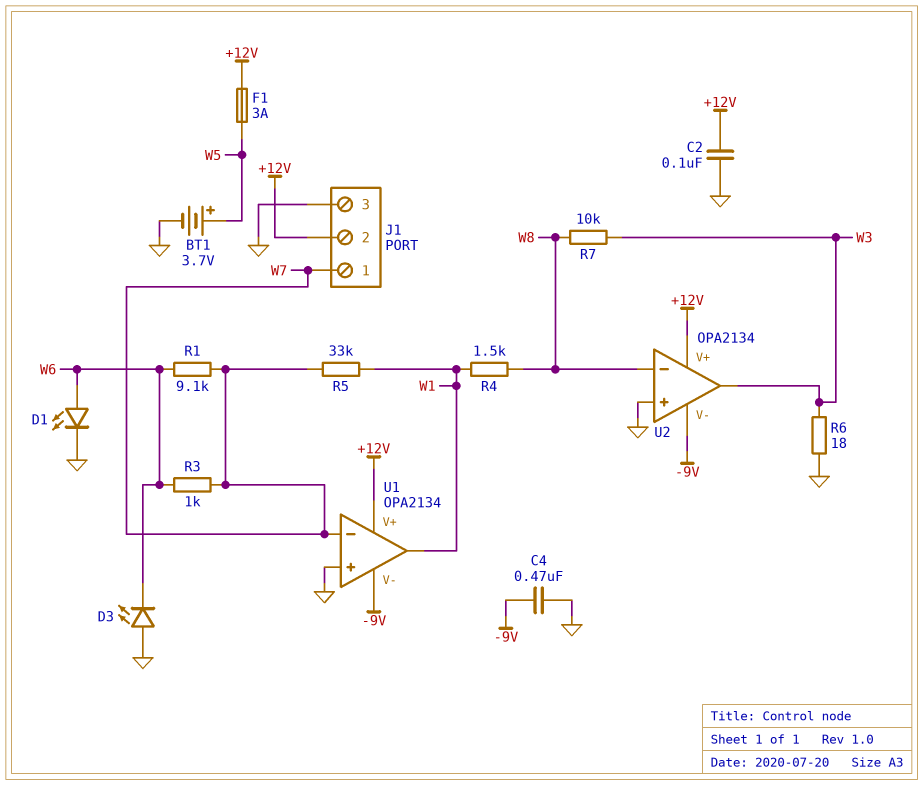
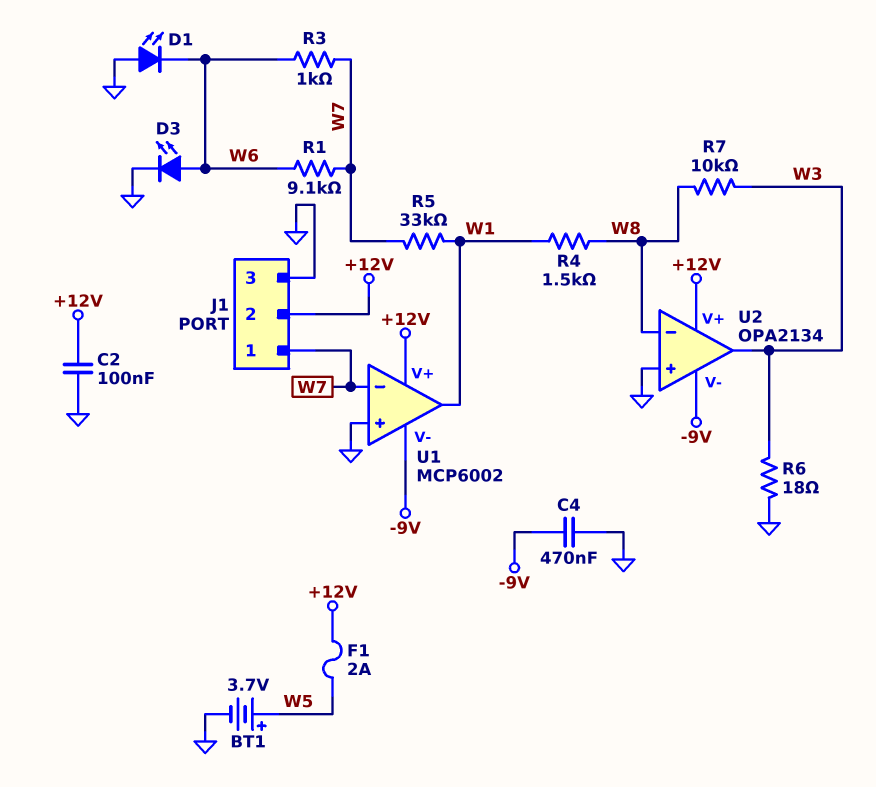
D1: LED (A W6, K GND) -> LED (A GND, K W6)
D3: LED (A GND, K W6) -> LED (A W6, K GND)
F1: 3A (+12V, W5) -> 2A (+12V, W5)
U1: OPA2134 -> MCP6002

